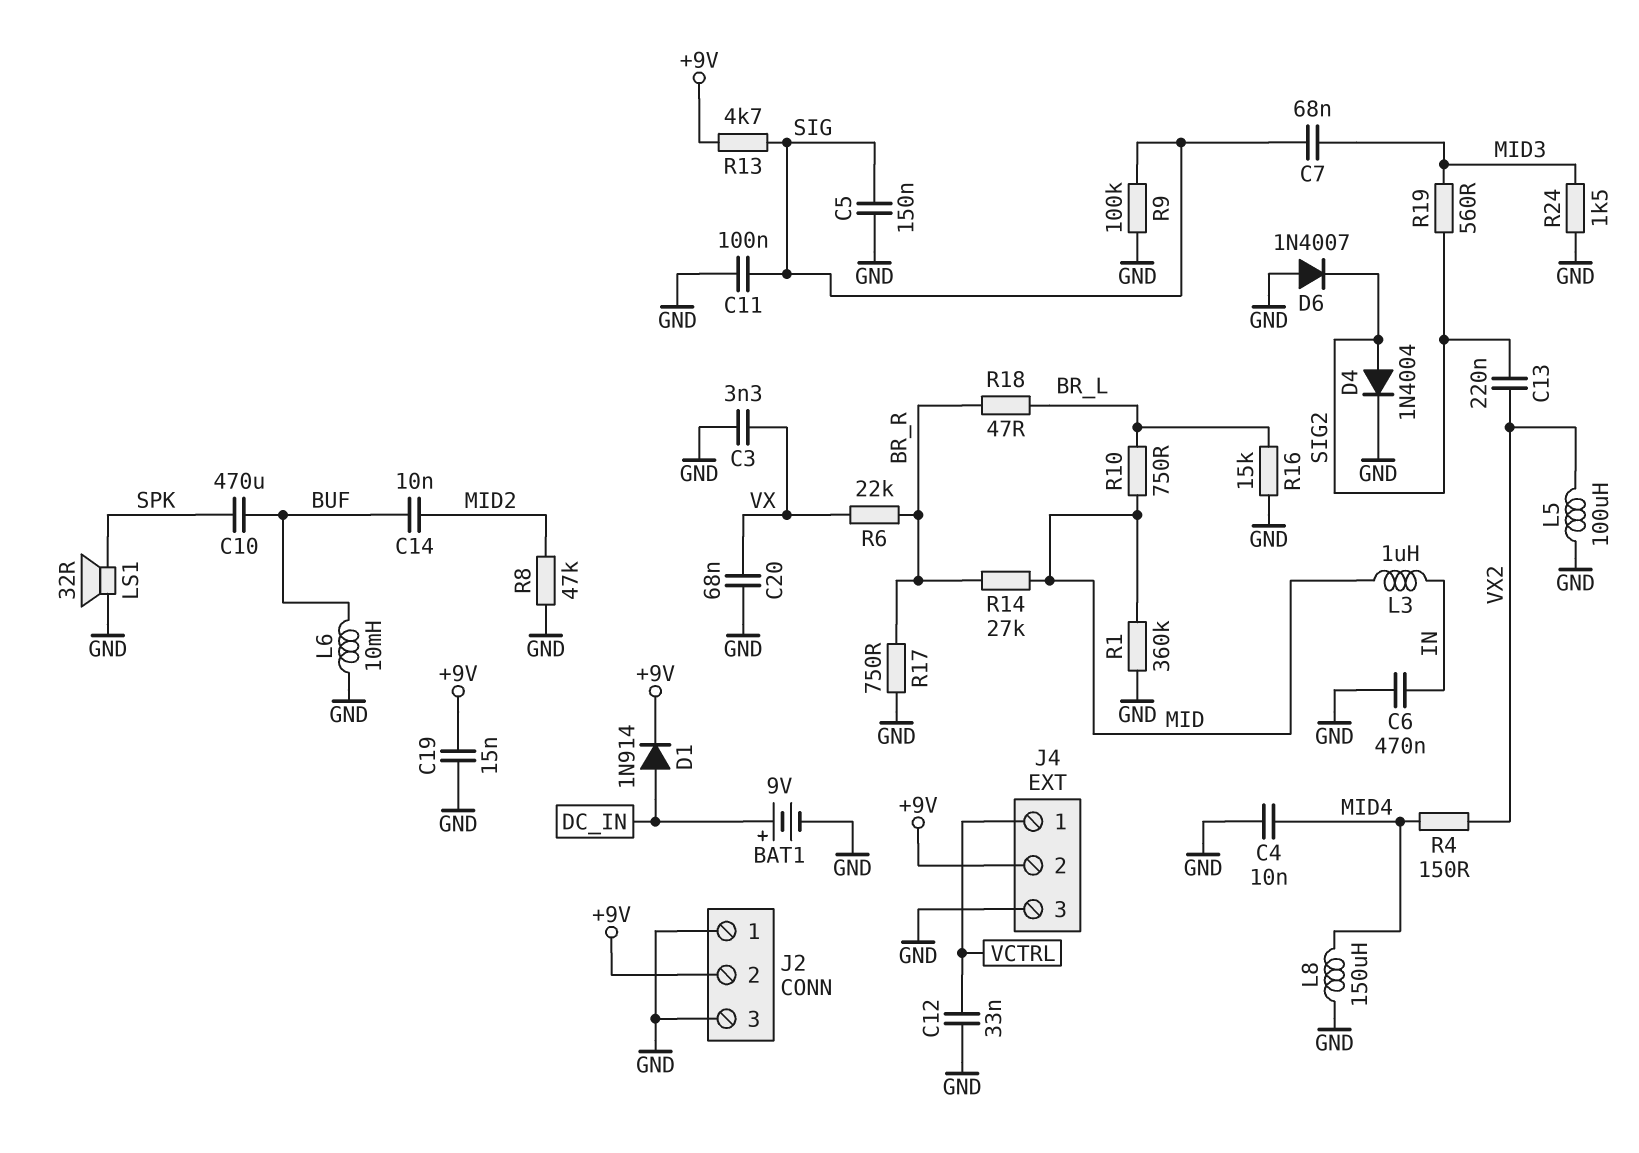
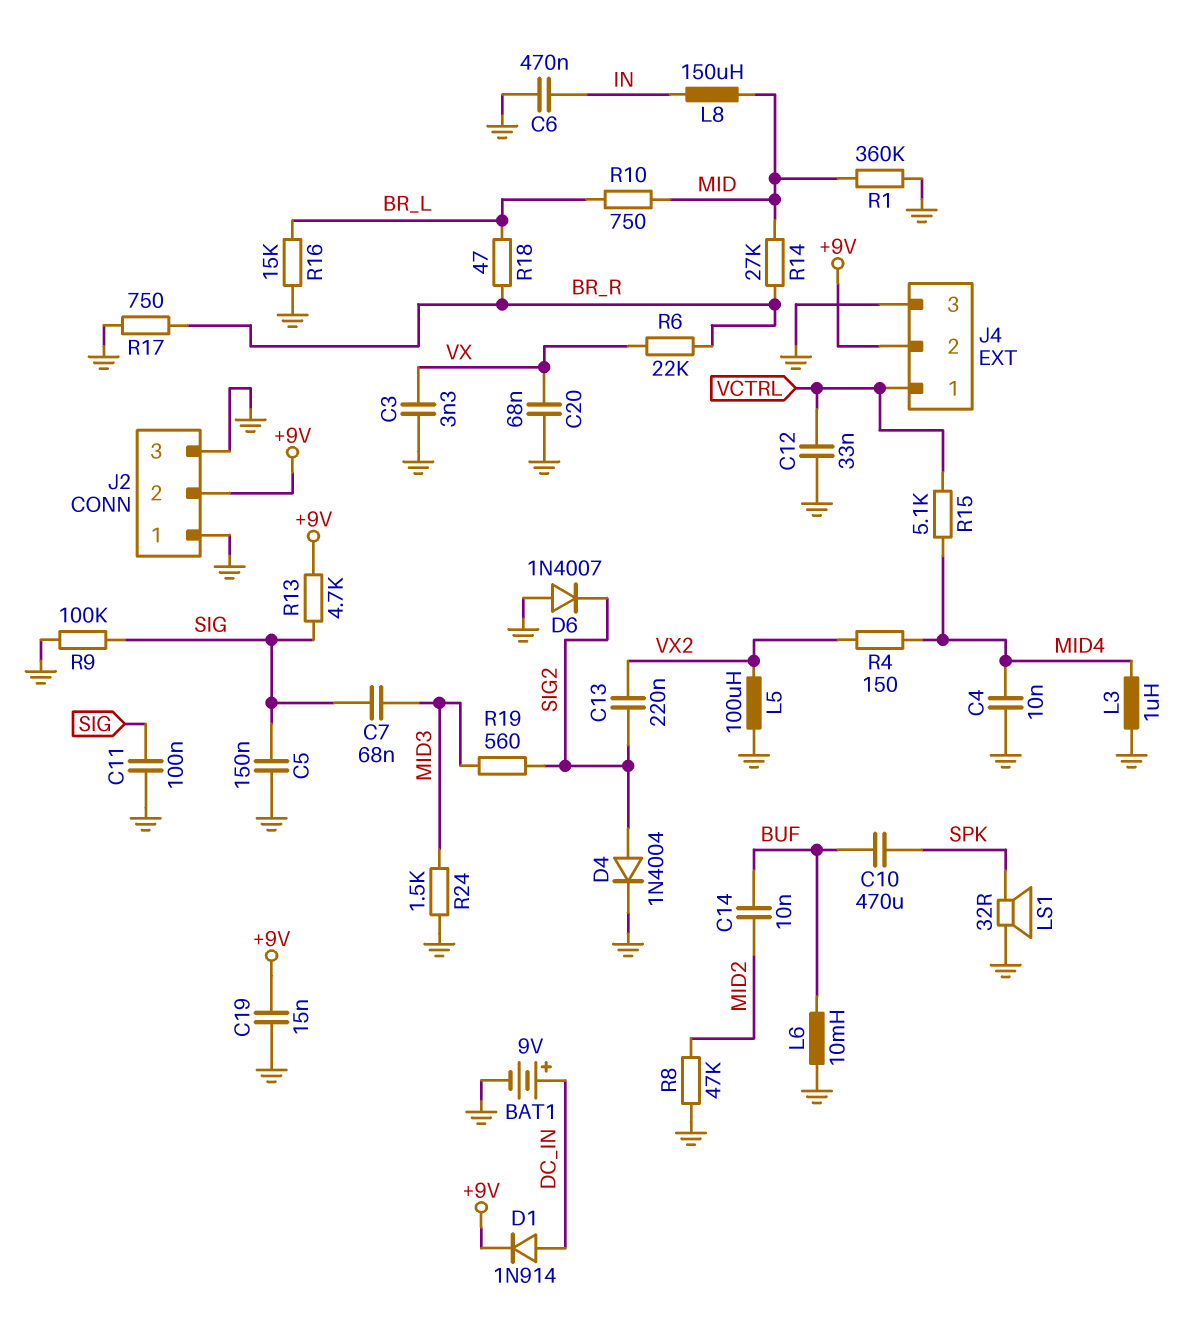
L3: 1uH (IN, MID) -> 1uH (GND, MID4)
L8: 150uH (GND, MID4) -> 150uH (IN, MID)
R15: none -> 5.1k (MID4, VCTRL)

